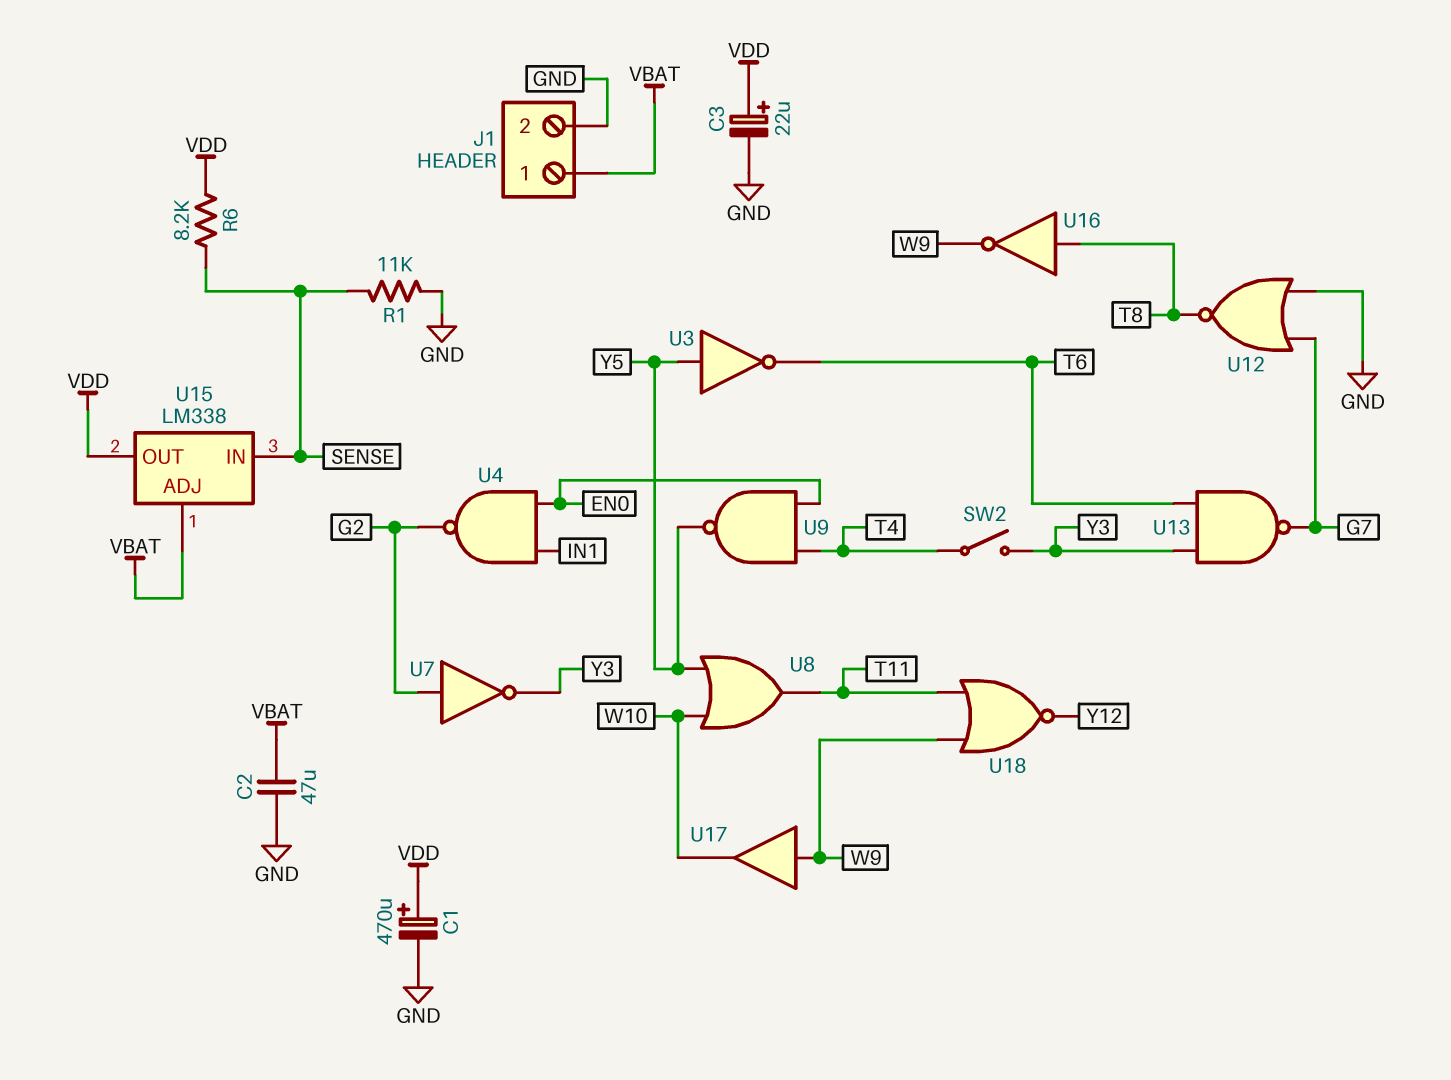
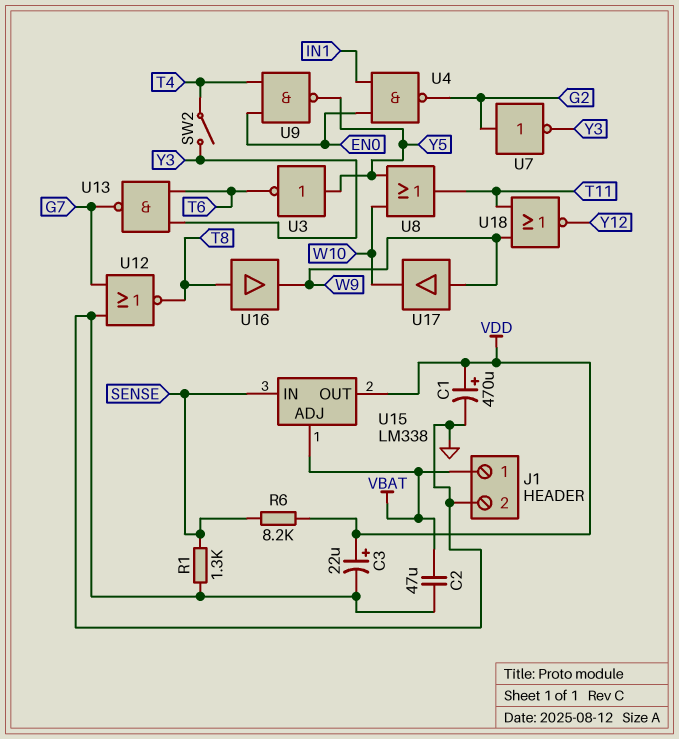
R1: 11k (GND, SENSE) -> 1.3k (GND, SENSE)
U16: NOT (in T8, out W9) -> buffer (in T8, out W9)

